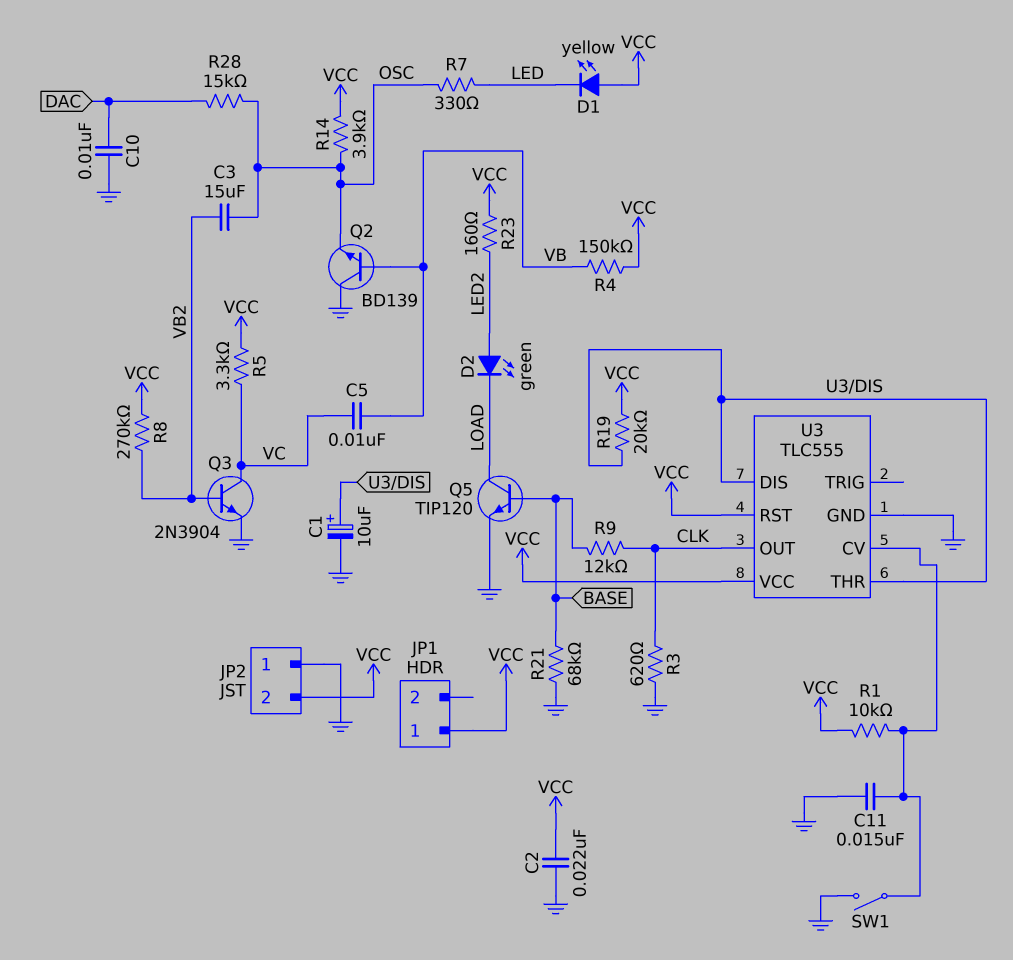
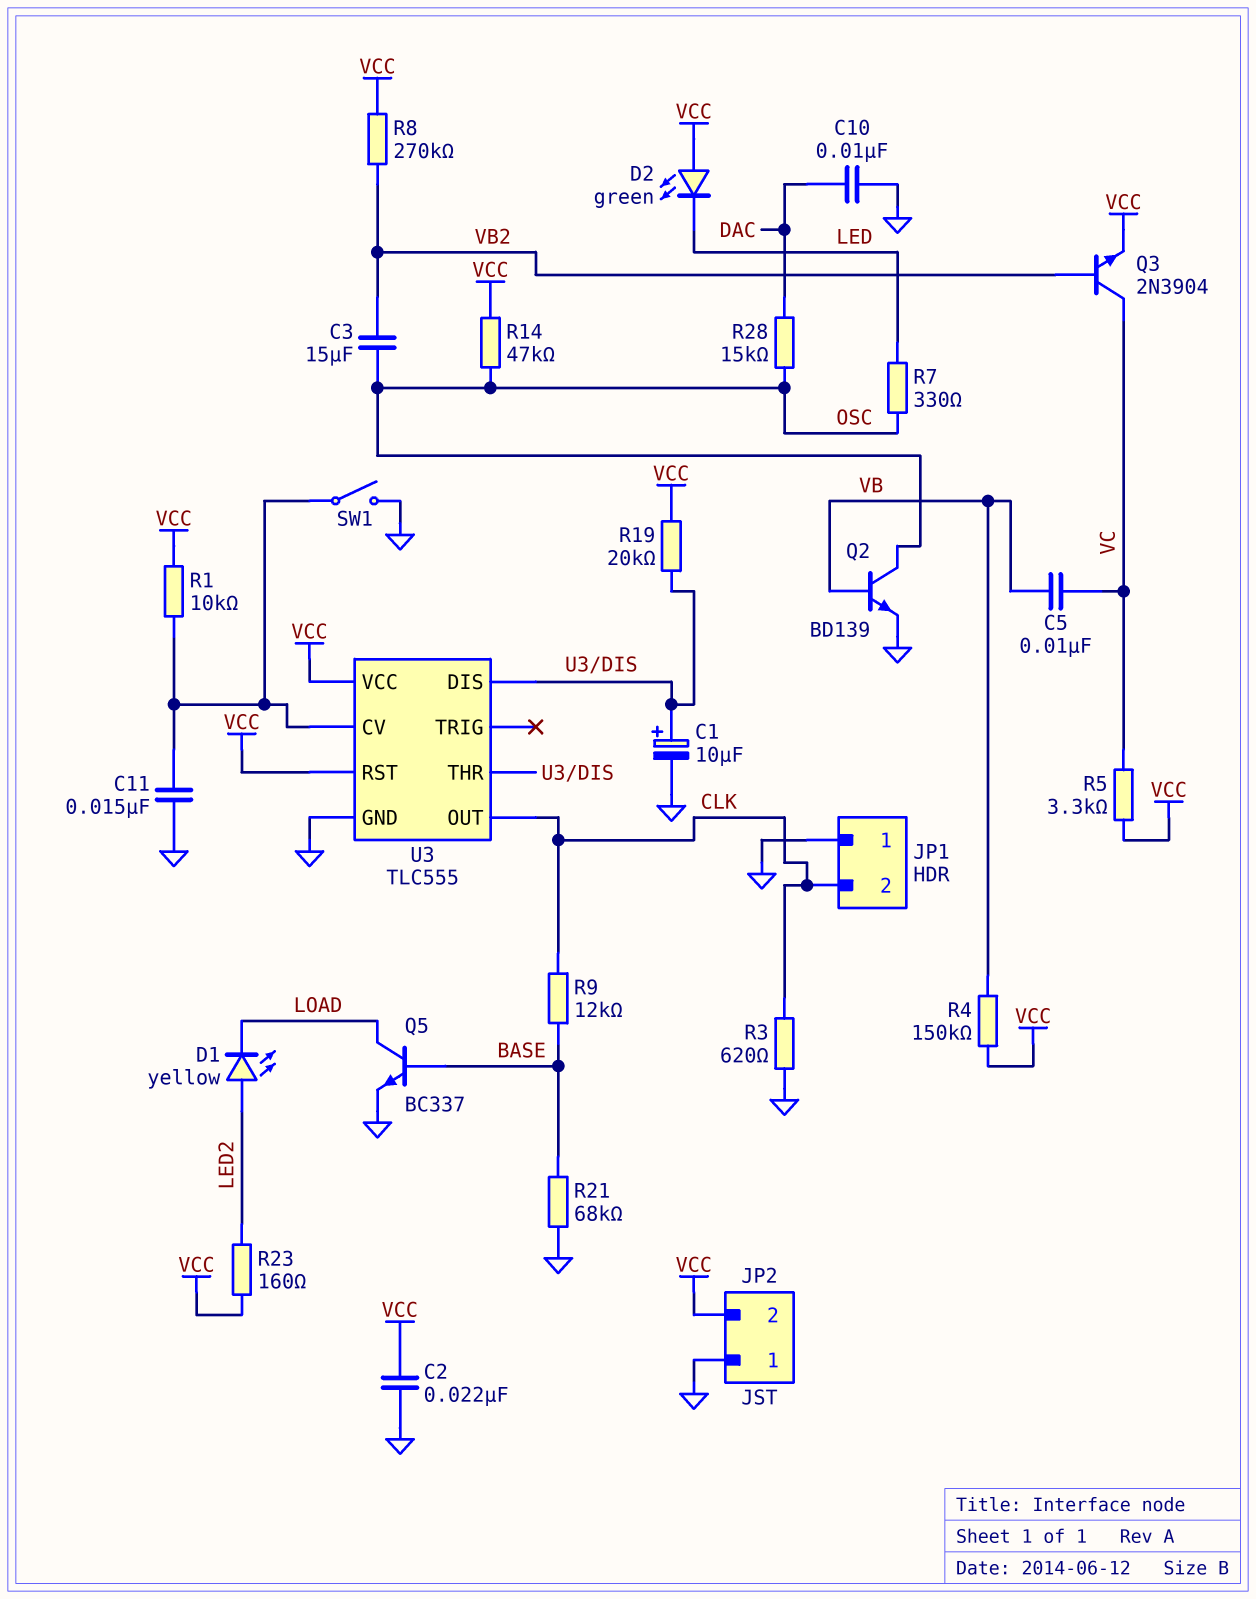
D1: LED yellow (A VCC, K LED) -> LED yellow (A LED2, K LOAD)
D2: LED green (A LED2, K LOAD) -> LED green (A VCC, K LED)
JP1 pin 1: VCC -> GND
JP1 pin 2: none -> CLK
Q2: NPN BD139 (B VB, C GND, E OSC) -> NPN BD139 (B VB, C OSC, E GND)
Q3: NPN 2N3904 (B VB2, C VC, E GND) -> NPN 2N3904 (B VB2, C VC, E VCC)
Q5: NPN TIP120 (B BASE, C LOAD, E GND) -> NPN BC337 (B BASE, C LOAD, E GND)
R14: 3.9k (OSC, VCC) -> 47k (OSC, VCC)

